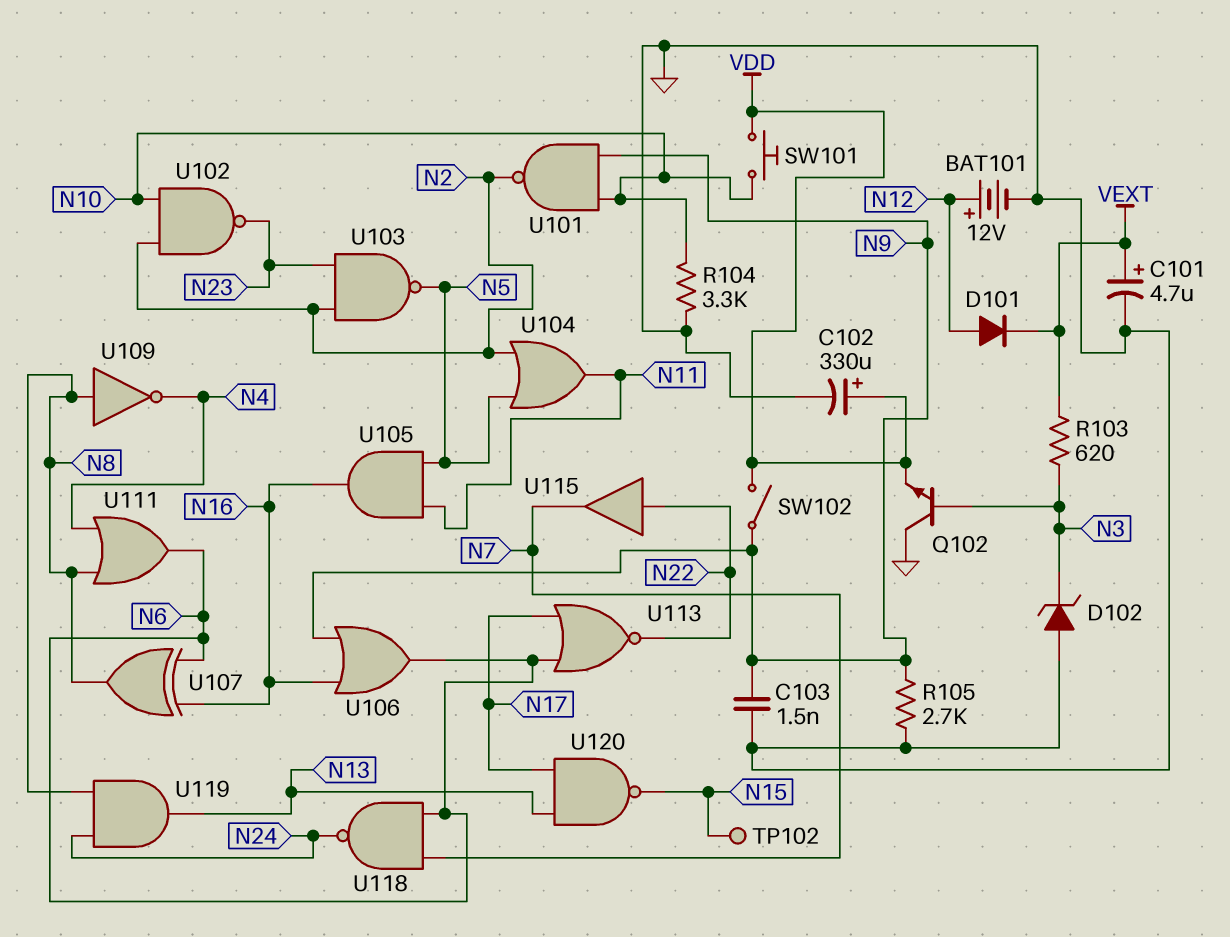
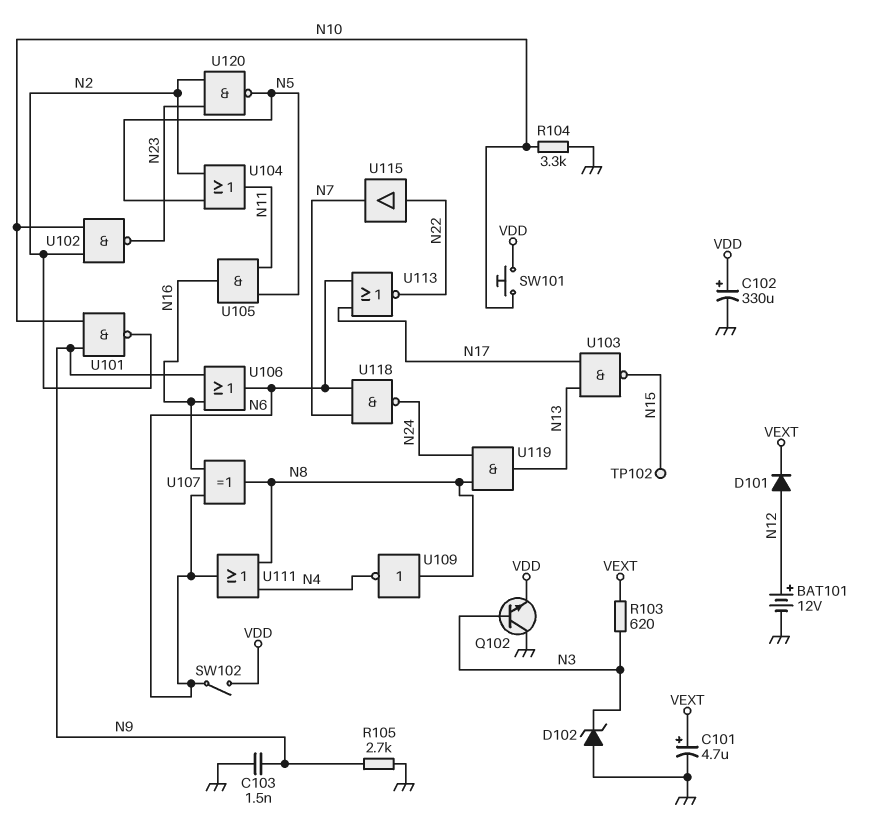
SW102: switch (N9, VDD) -> switch (N6, VDD)
U103: NAND (in N2, in N23, out N5) -> NAND (in N13, in N17, out N15)
U120: NAND (in N13, in N17, out N15) -> NAND (in N2, in N23, out N5)

